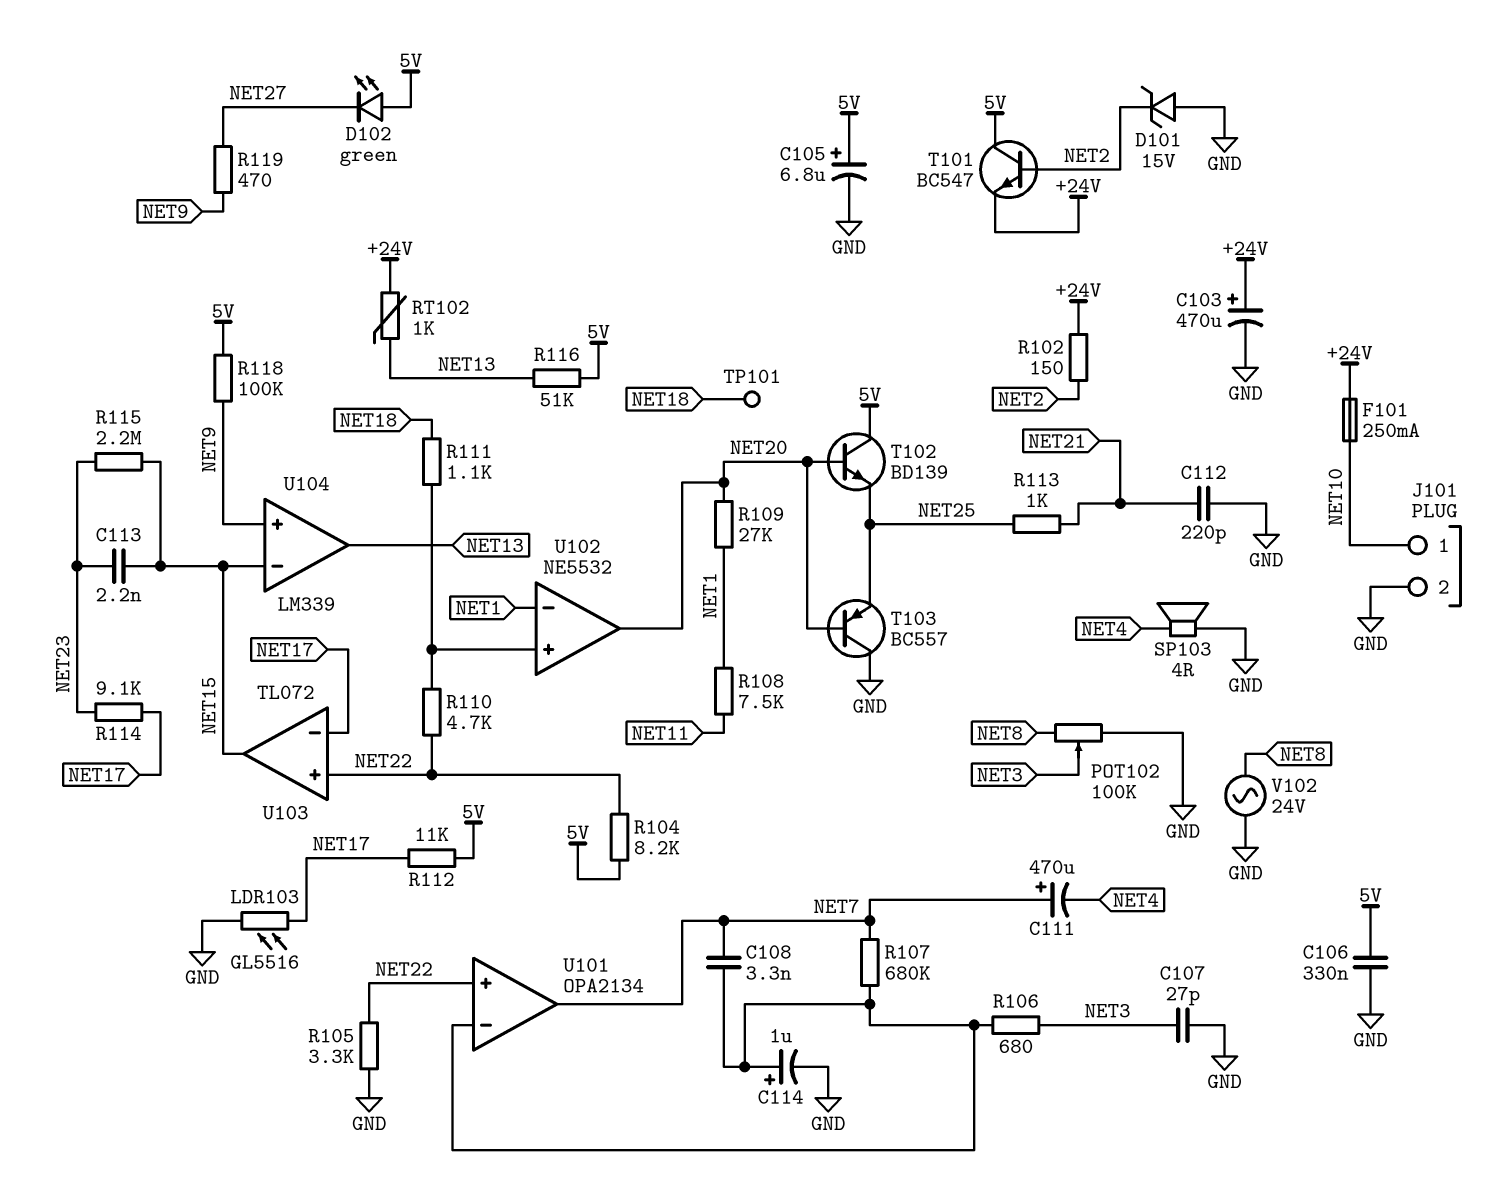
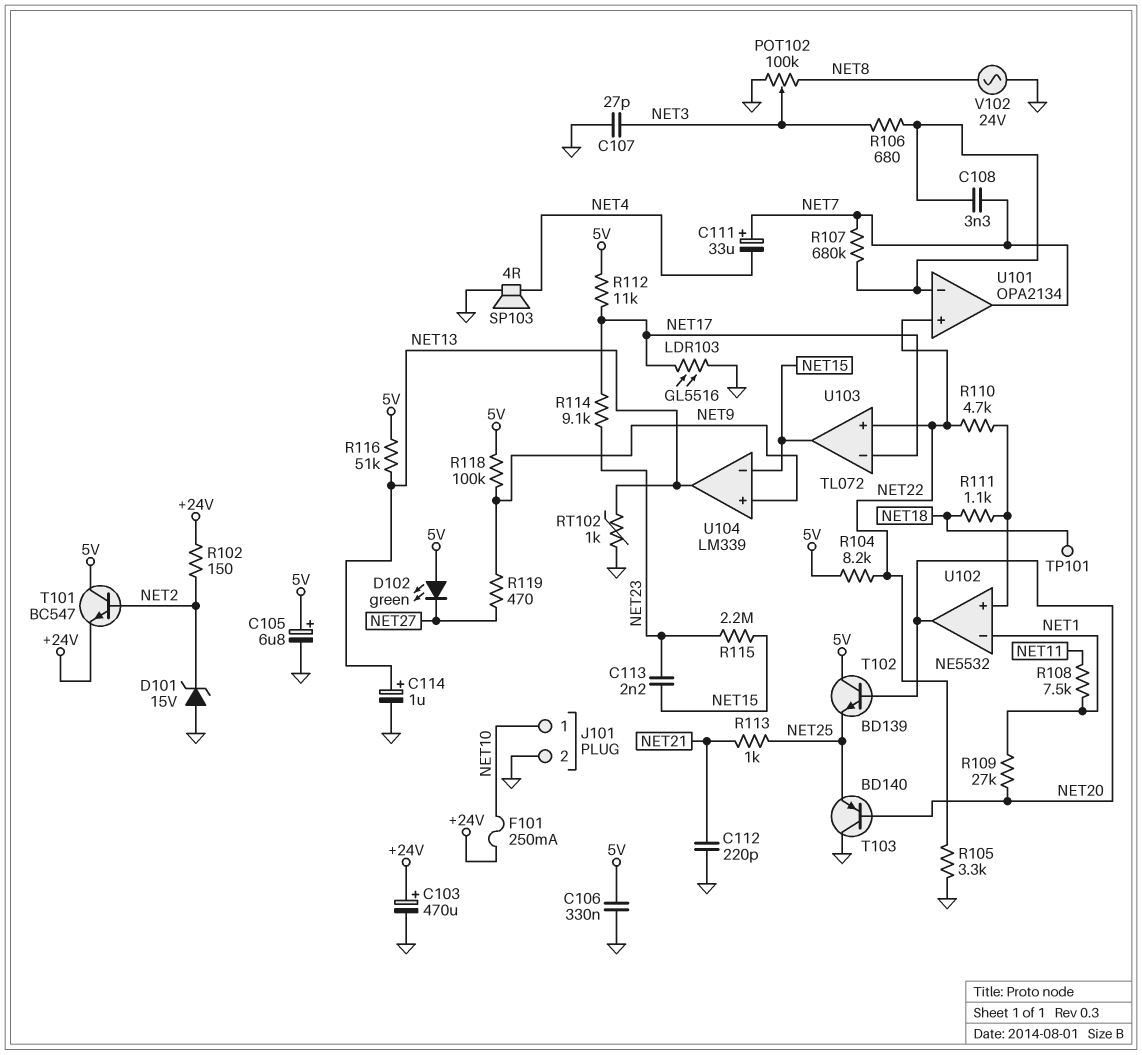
C111: 470uF (plus NET7, minus NET4) -> 33uF (plus NET7, minus NET4)
C114: 1uF (plus U101/in-, minus GND) -> 1uF (plus NET13, minus GND)
RT102: 1k (+24V, NET13) -> 1k (GND, NET13)
T103: PNP BC557 (B NET20, C GND, E NET25) -> PNP BD140 (B NET20, C GND, E NET25)

